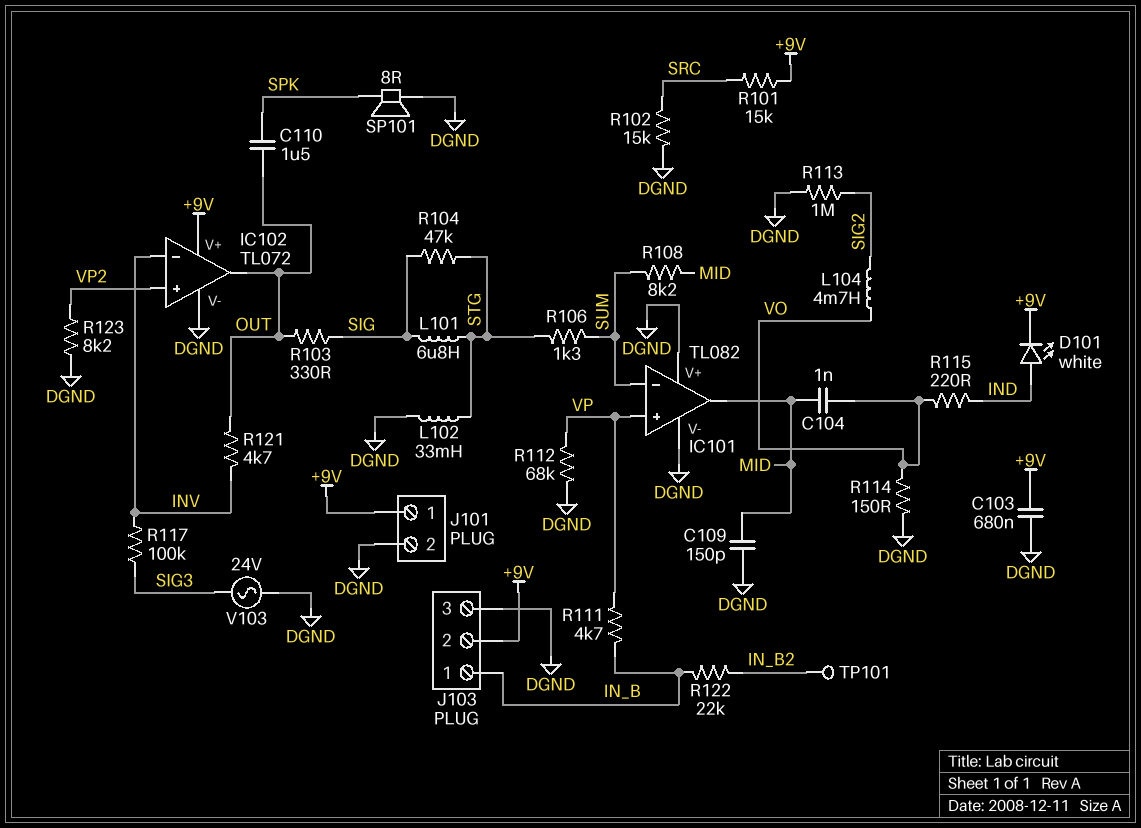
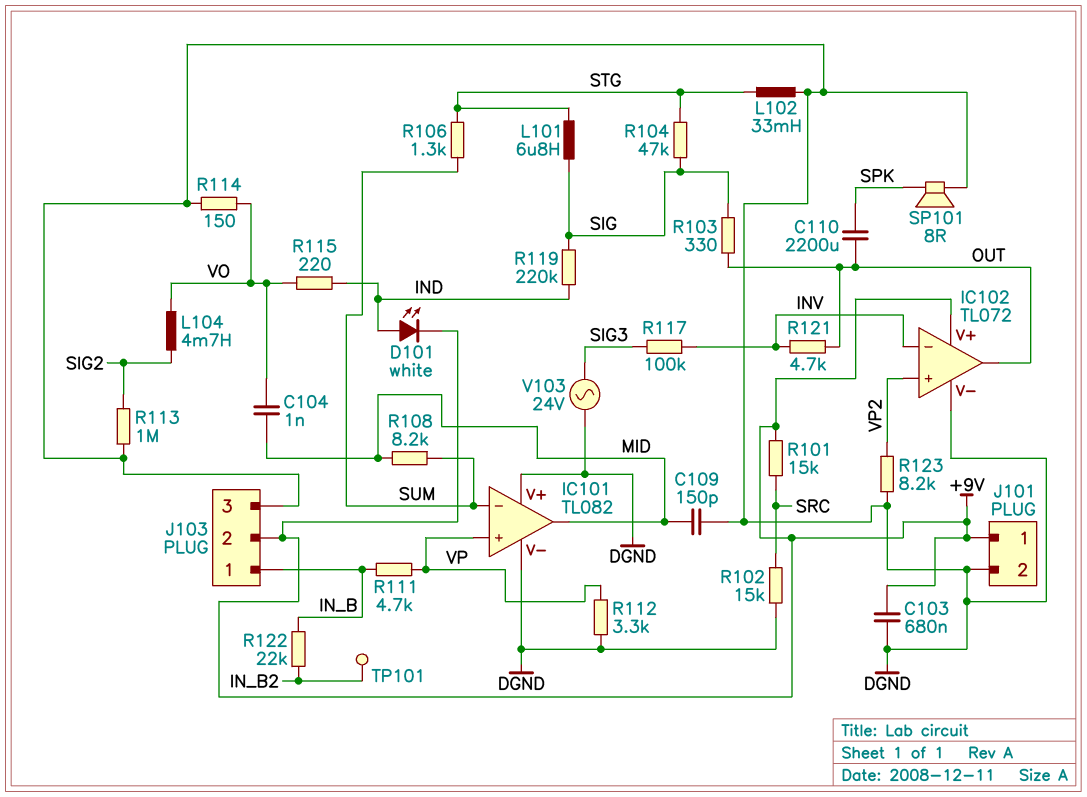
C110: 1.5uF (OUT, SPK) -> 2200uF (OUT, SPK)
R112: 68k (DGND, VP) -> 3.3k (DGND, VP)
R119: none -> 220k (IND, SIG)

